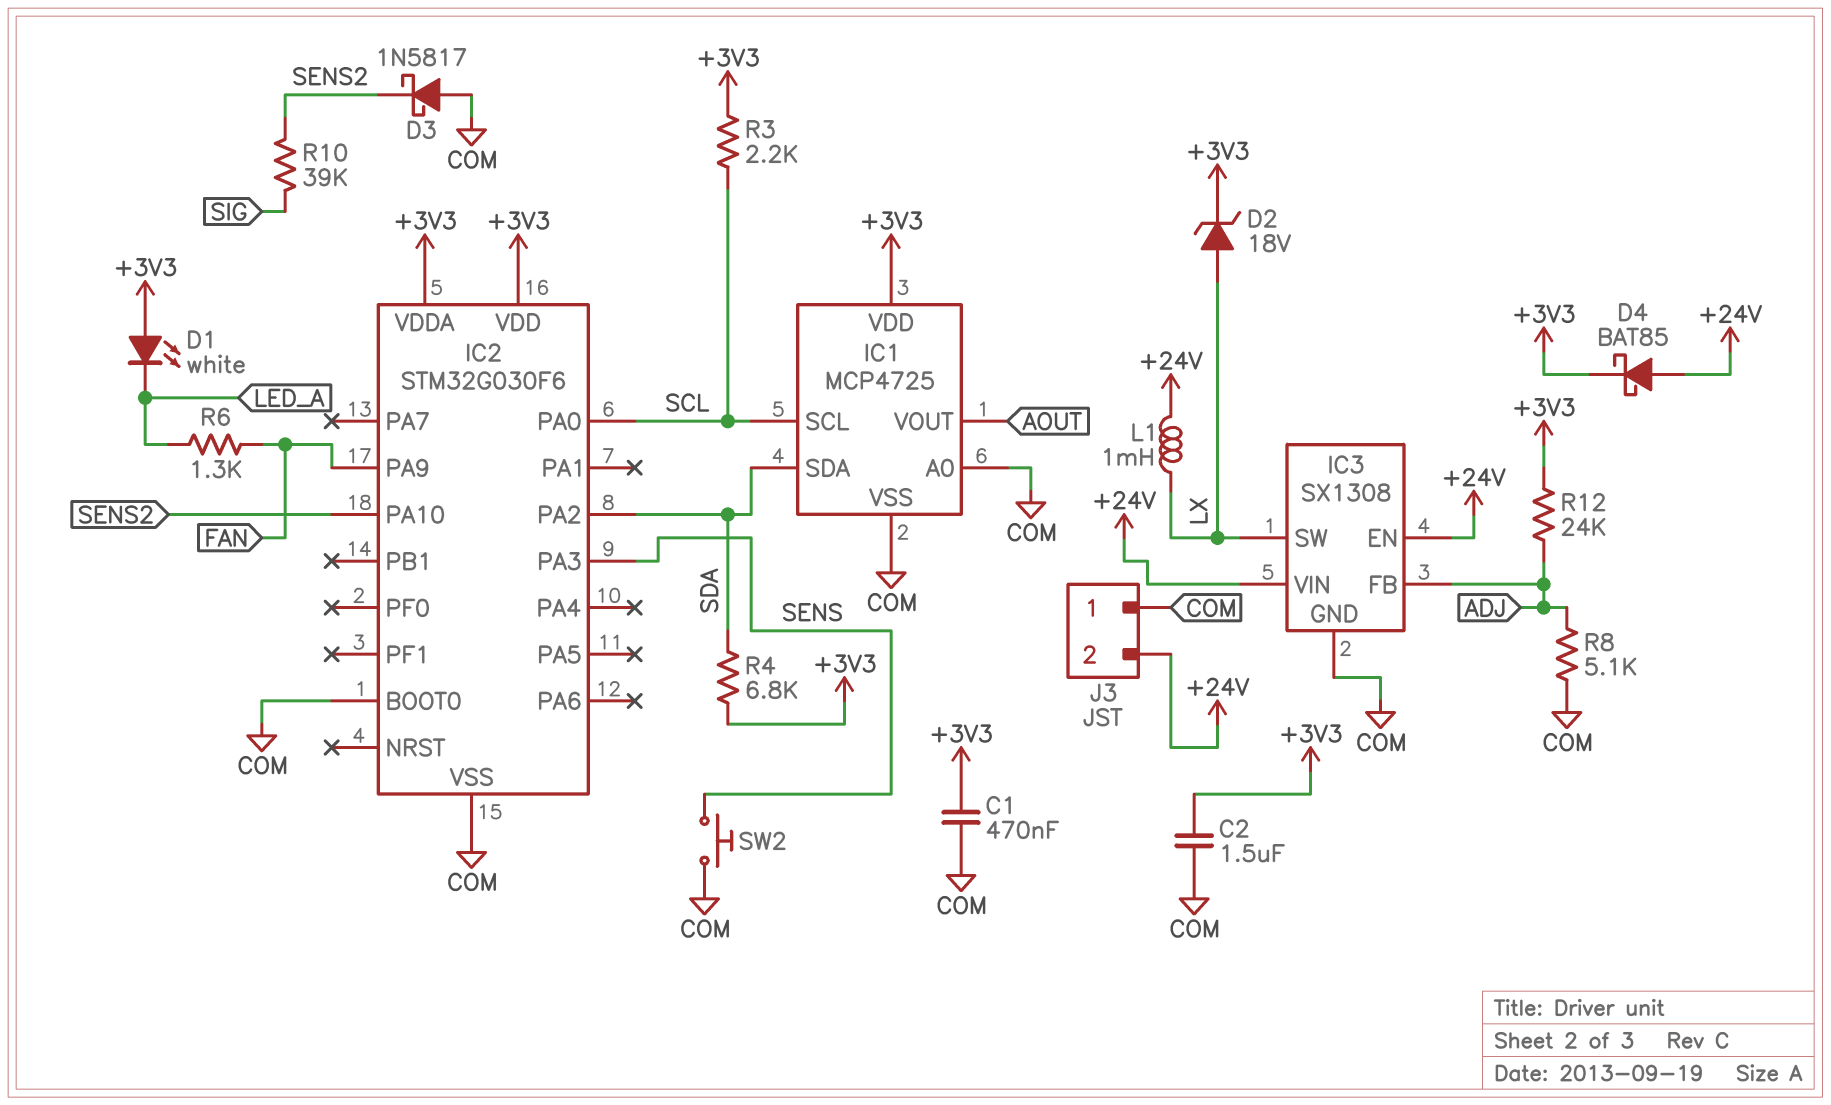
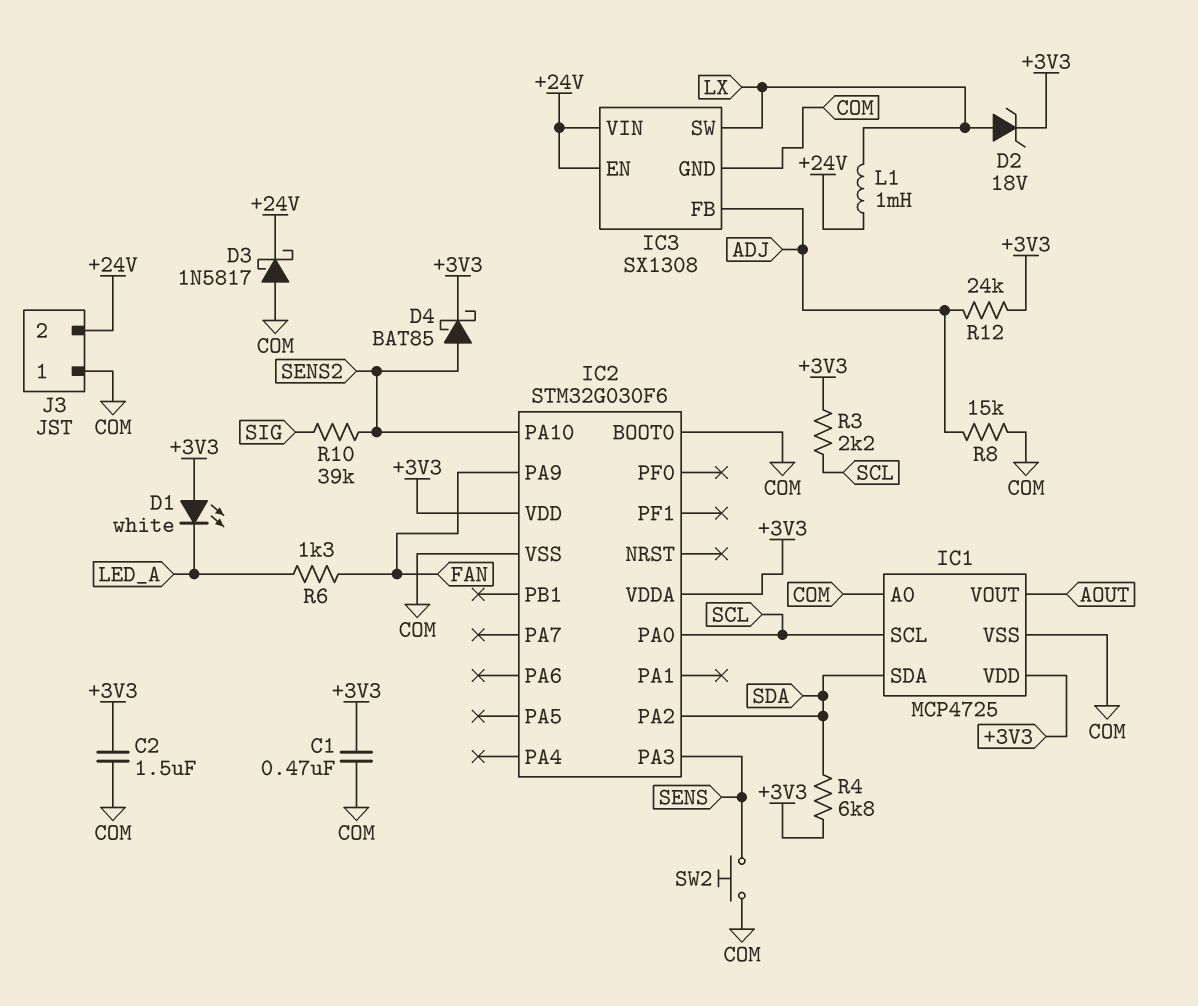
D3: schottky 1N5817 (A COM, K SENS2) -> schottky 1N5817 (A COM, K +24V)
D4: schottky BAT85 (A +24V, K +3V3) -> schottky BAT85 (A SENS2, K +3V3)
R8: 5.1k (ADJ, COM) -> 15k (ADJ, COM)

